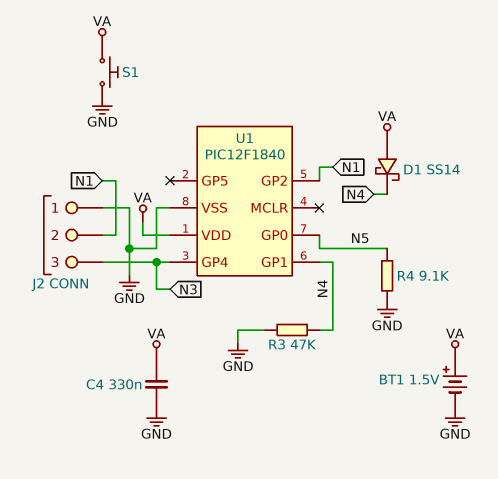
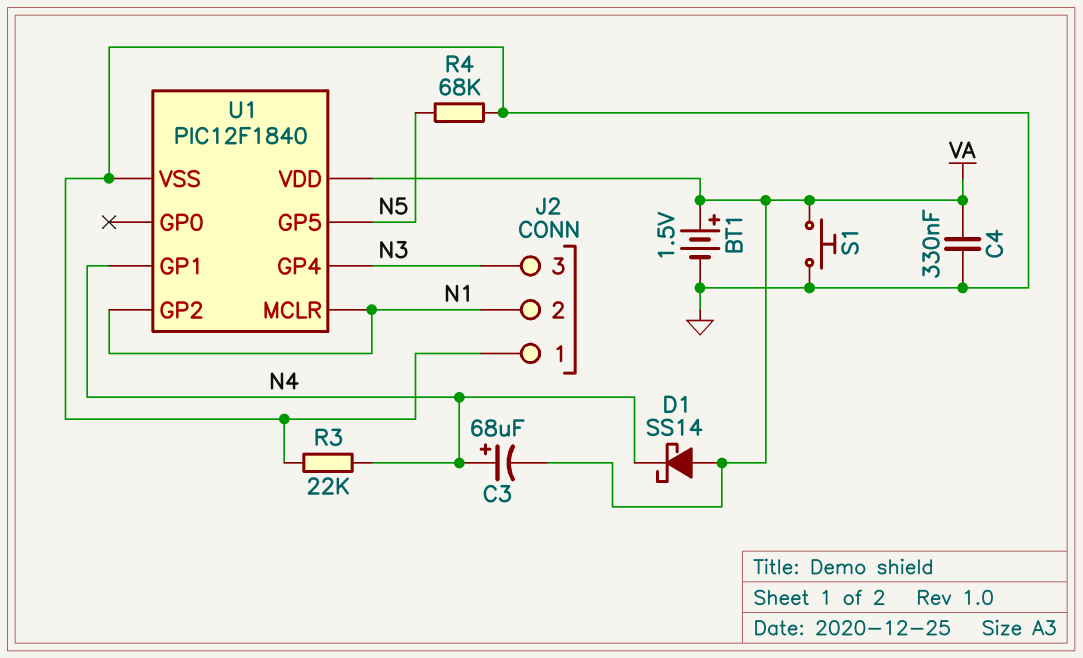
C3: none -> 68uF (plus N4, minus VA)
R3: 47k (GND, N4) -> 22k (GND, N4)
R4: 9.1k (GND, N5) -> 68k (GND, N5)
U1 pin GP0: N5 -> none
U1 pin GP5: none -> N5
U1 pin MCLR: none -> N1

